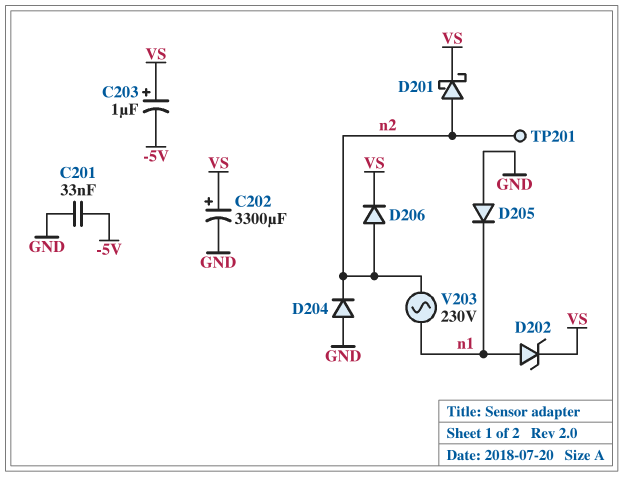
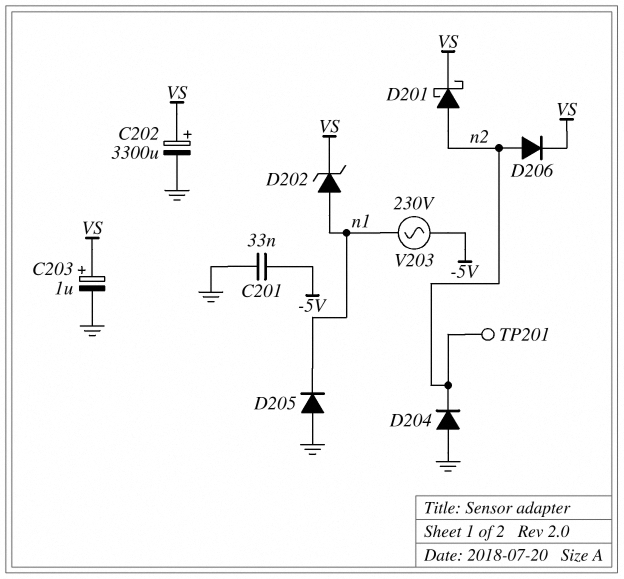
C203: 1uF (plus VS, minus -5V) -> 1uF (plus VS, minus GND)
V203: AC 230V (n1, n2) -> AC 230V (-5V, n1)

